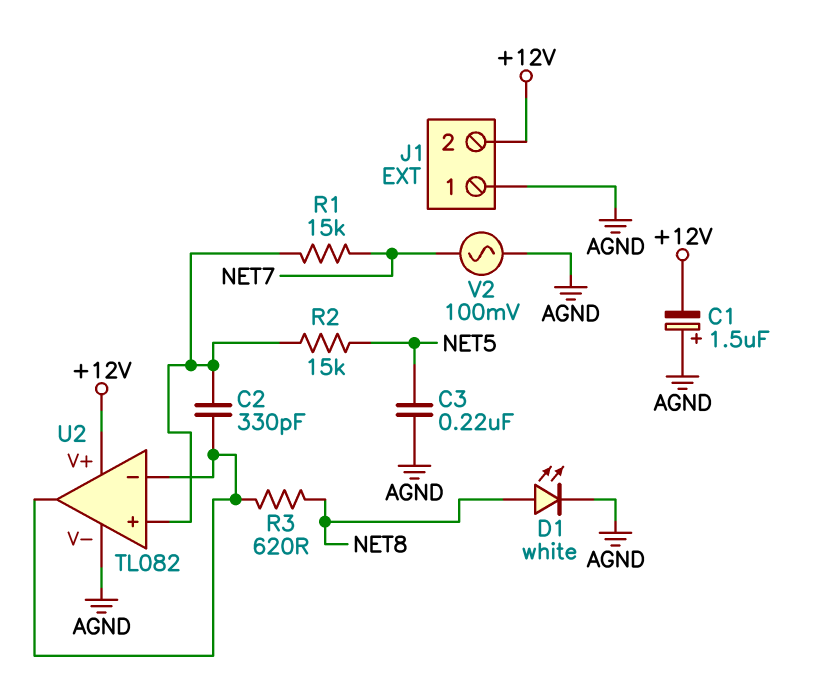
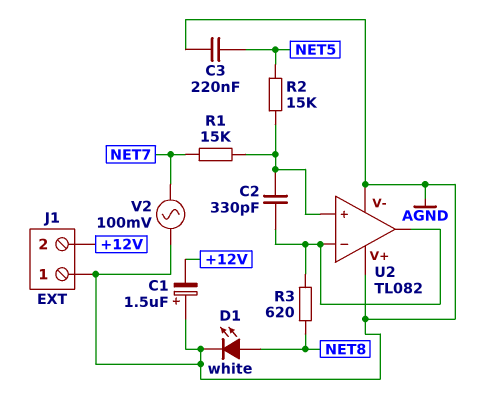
U2 pin V+: +12V -> AGND

